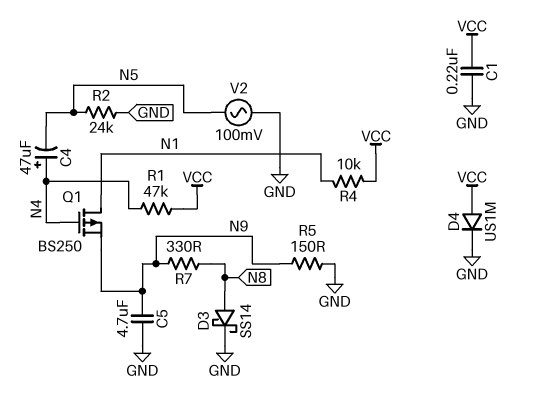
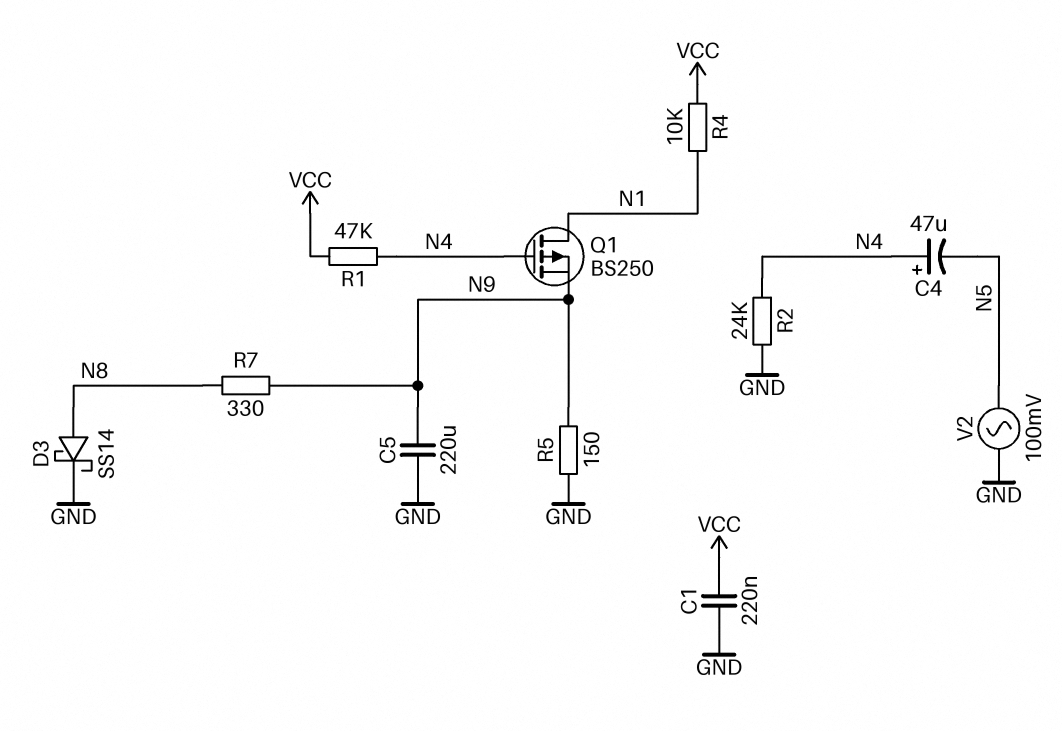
C5: 4.7uF (GND, N9) -> 220uF (GND, N9)
D4: diode US1M (A VCC, K GND) -> none
R2: 24k (GND, N5) -> 24k (GND, N4)

